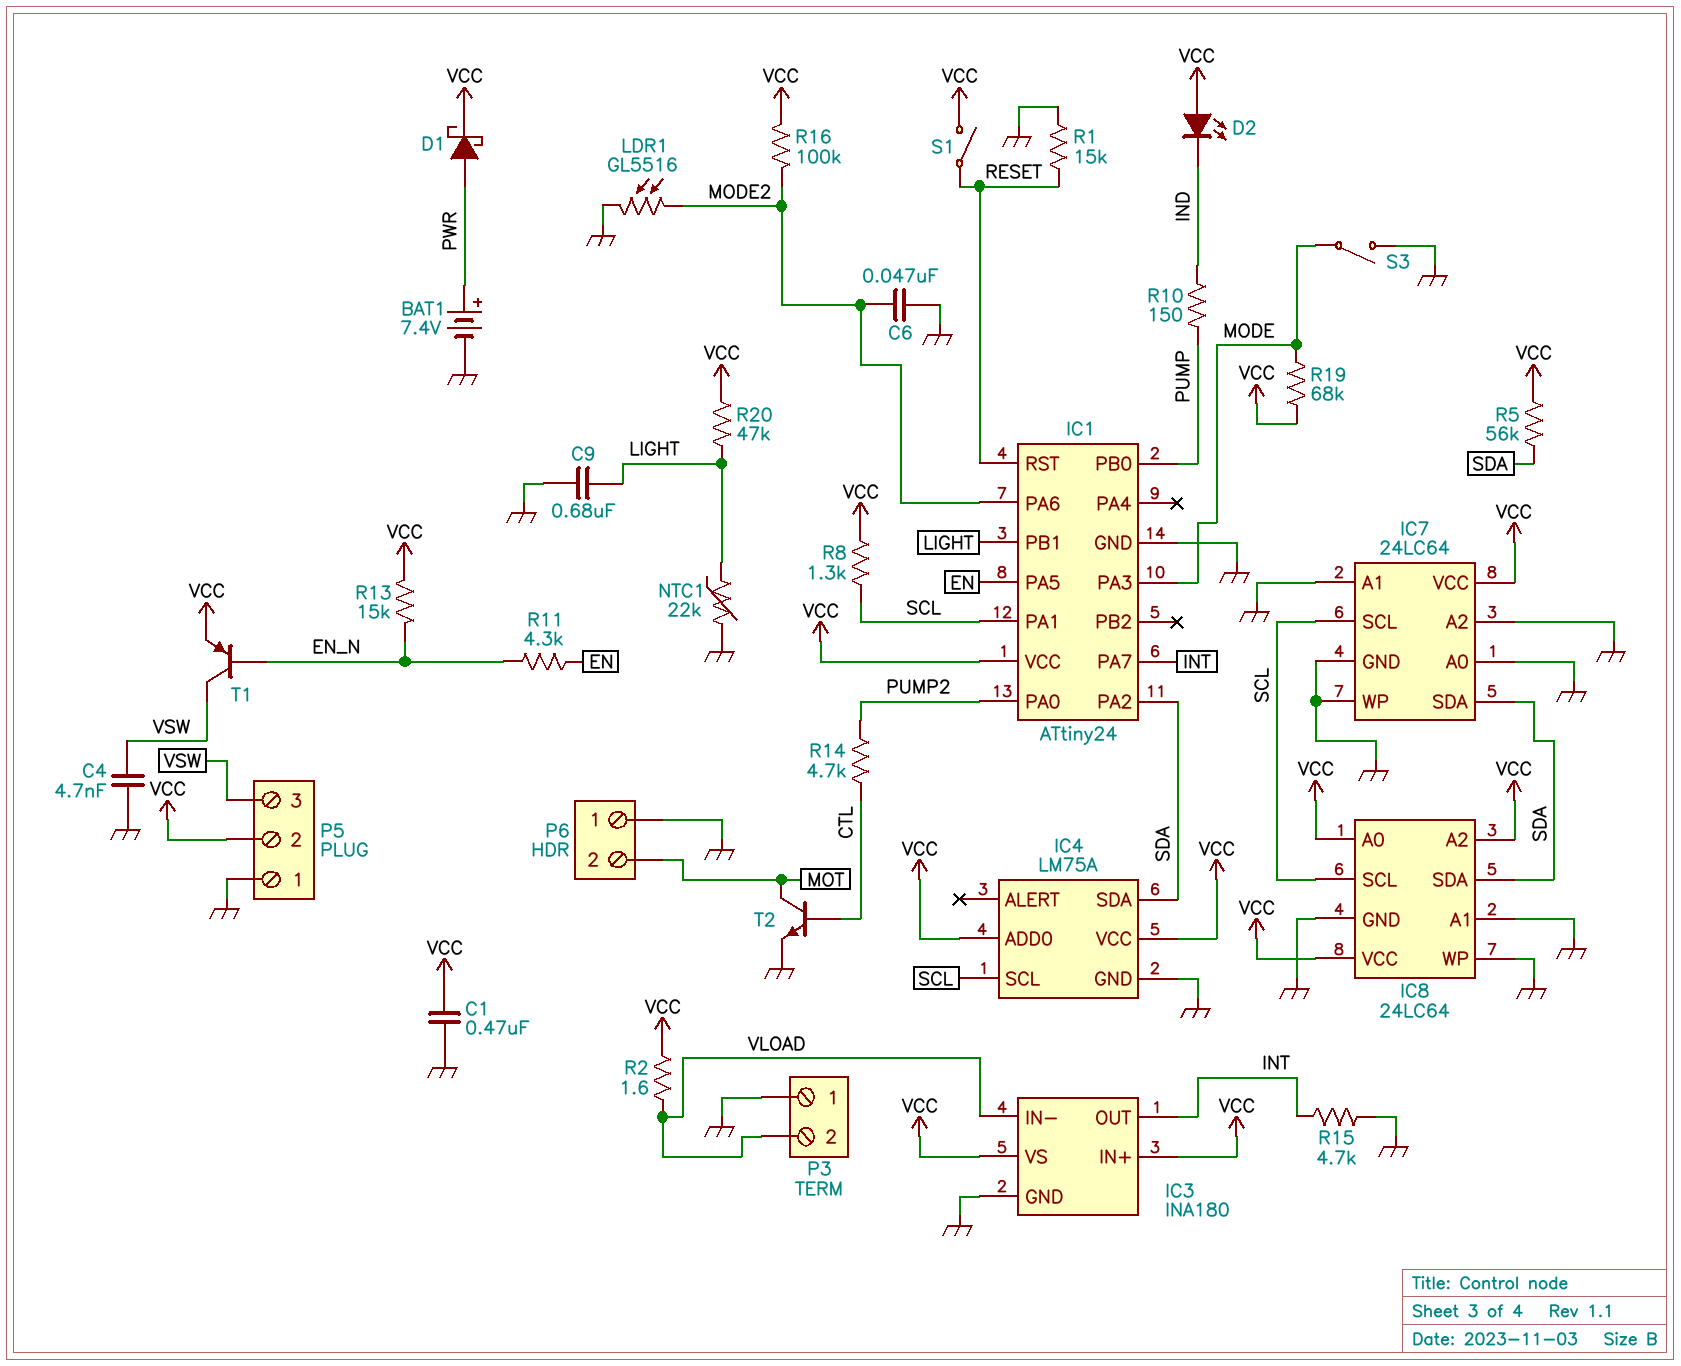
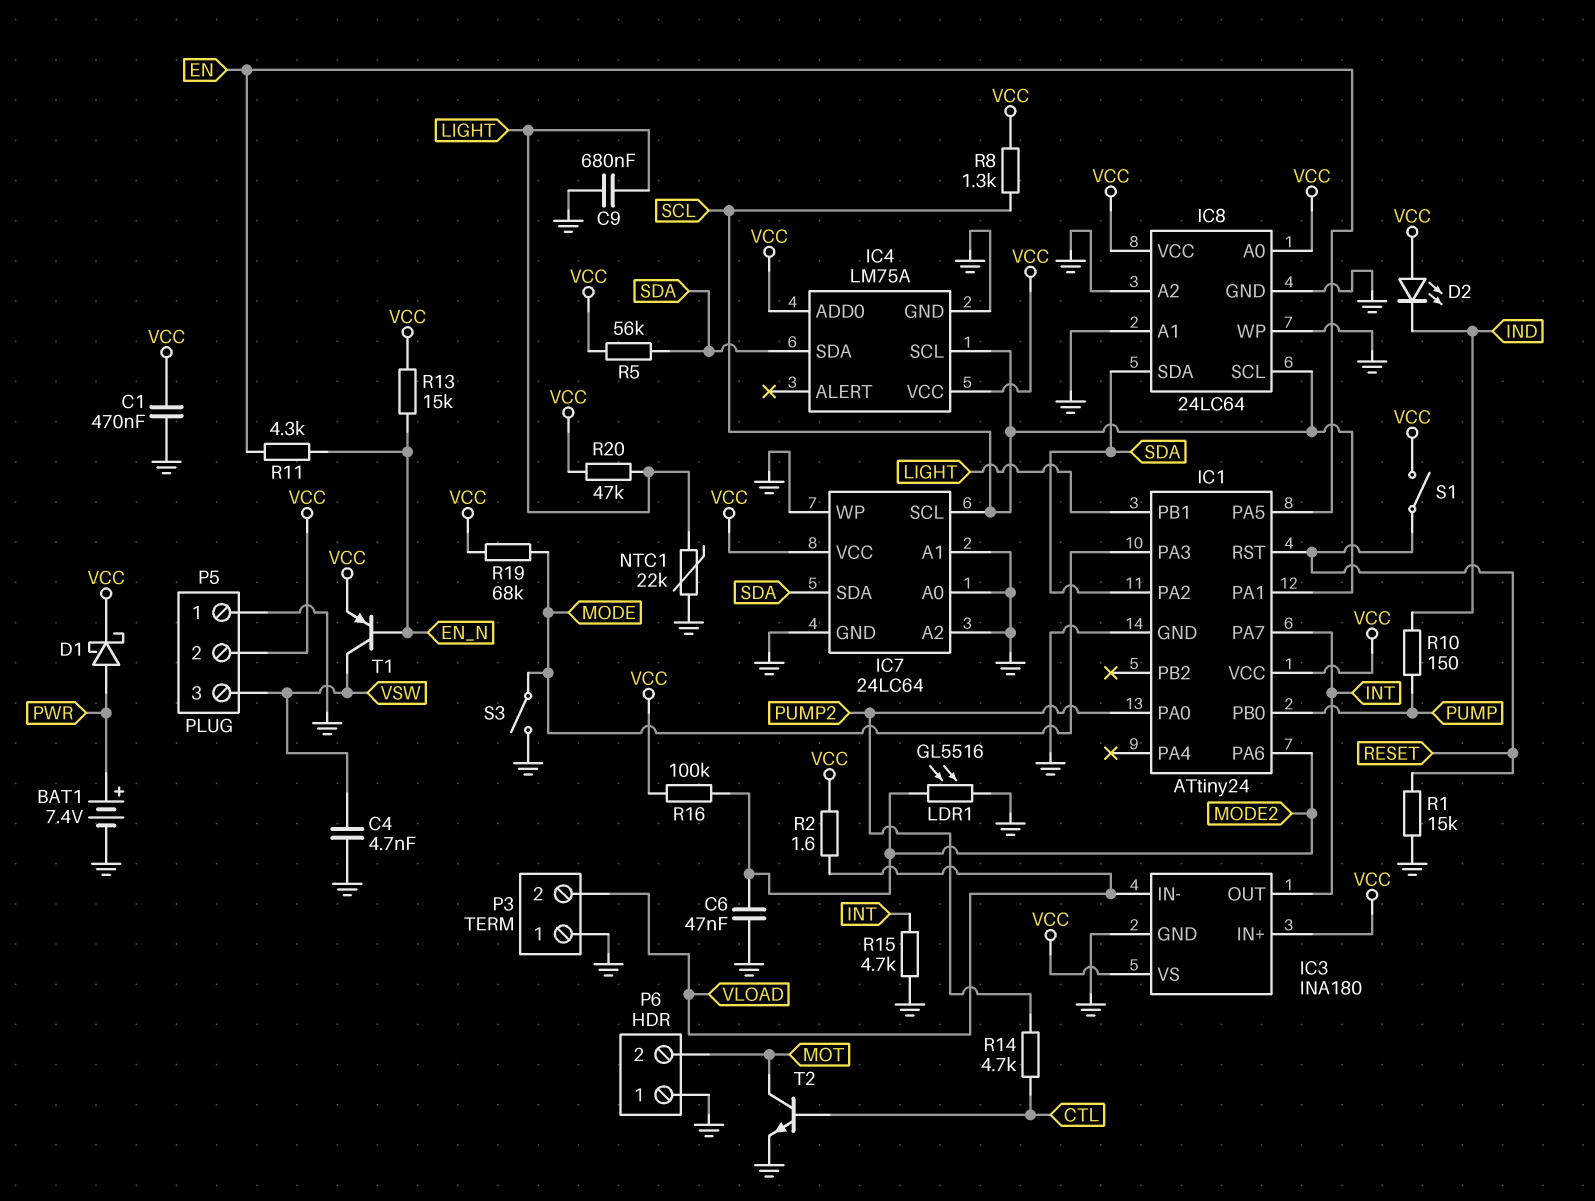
IC8 pin A2: VCC -> GND

